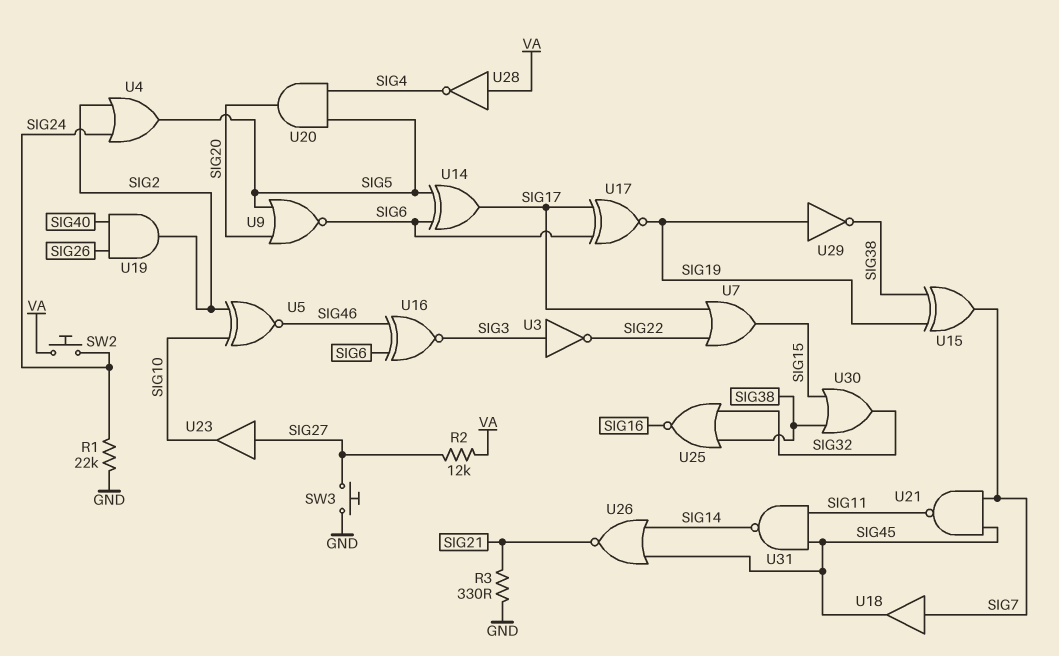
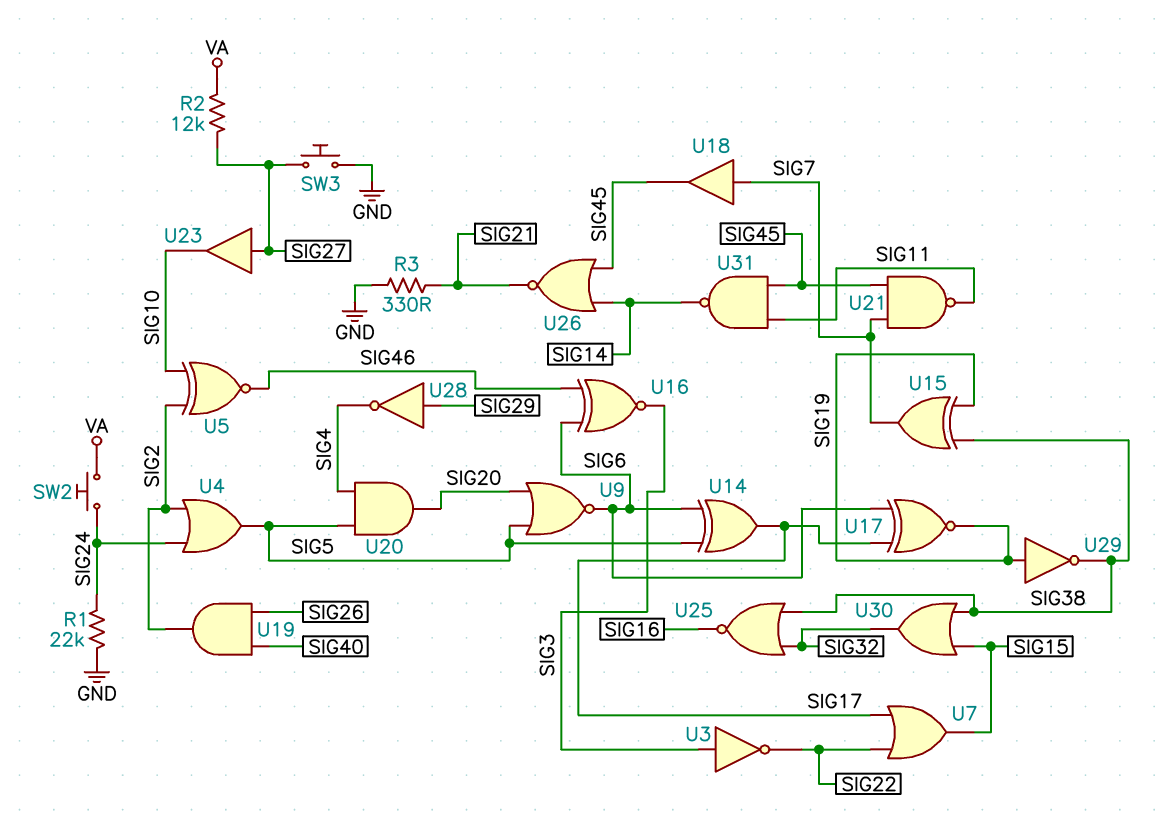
U28: NOT (in VA, out SIG4) -> NOT (in SIG29, out SIG4)

